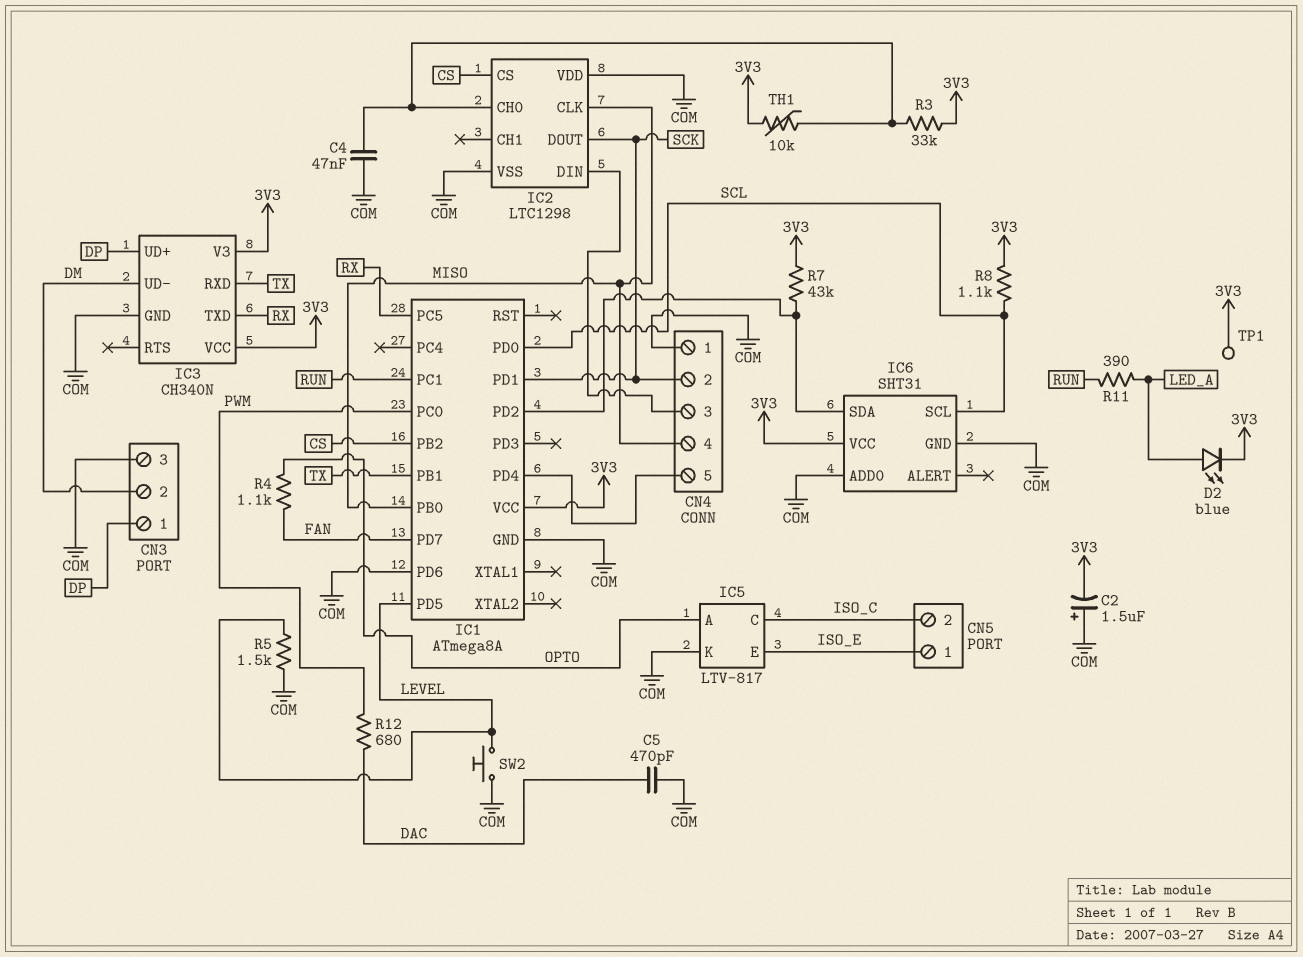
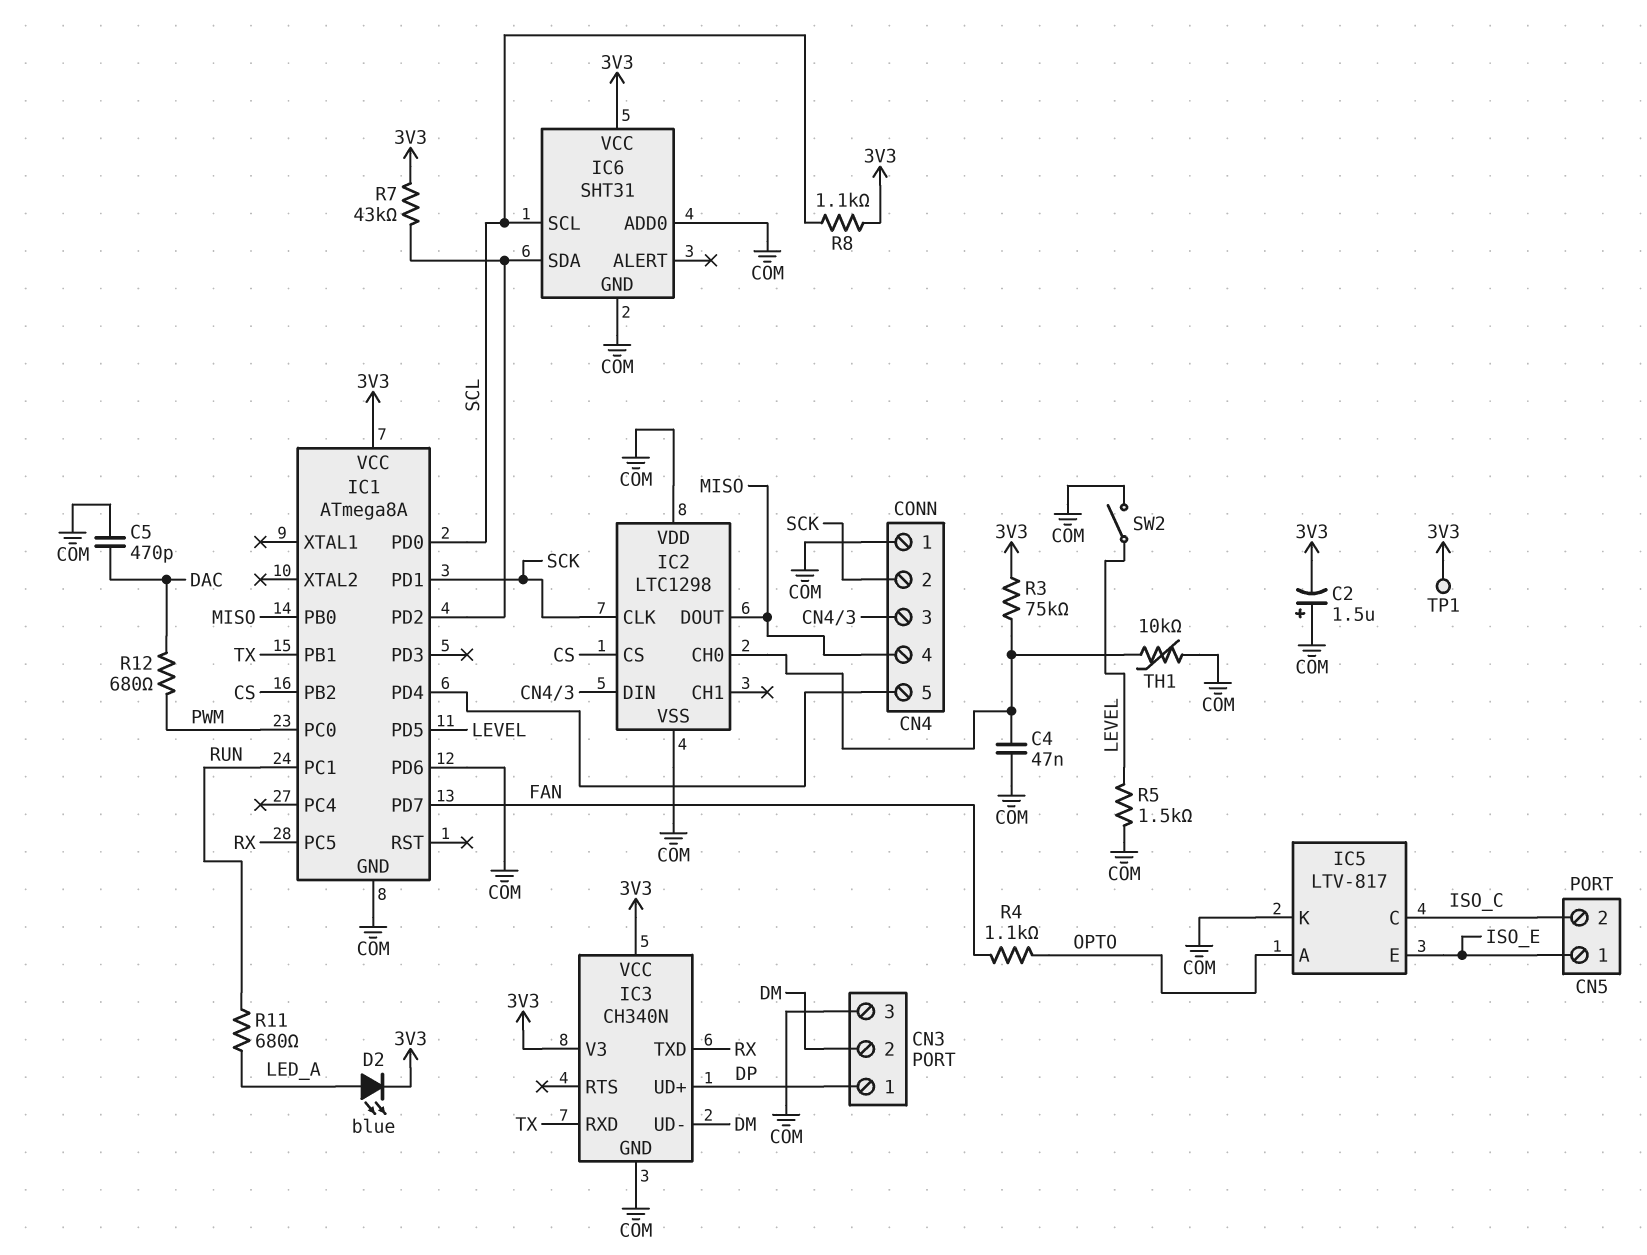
IC2 pin CLK: MISO -> SCK
IC2 pin DOUT: SCK -> MISO
R3: 33k (3V3, IC2/CH0) -> 75k (3V3, IC2/CH0)
R11: 390 (LED_A, RUN) -> 680 (LED_A, RUN)
SW2: button (COM, LEVEL) -> switch (COM, LEVEL)
TH1: 10k (3V3, IC2/CH0) -> 10k (COM, IC2/CH0)

